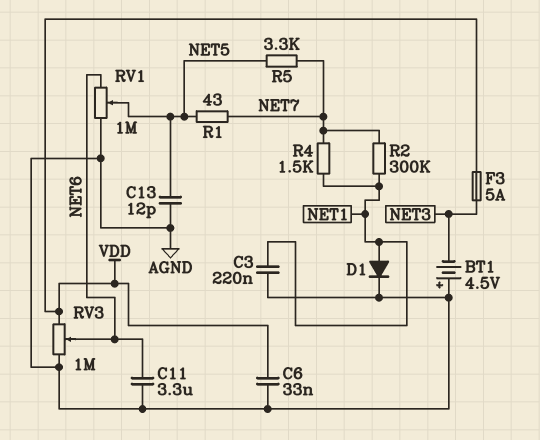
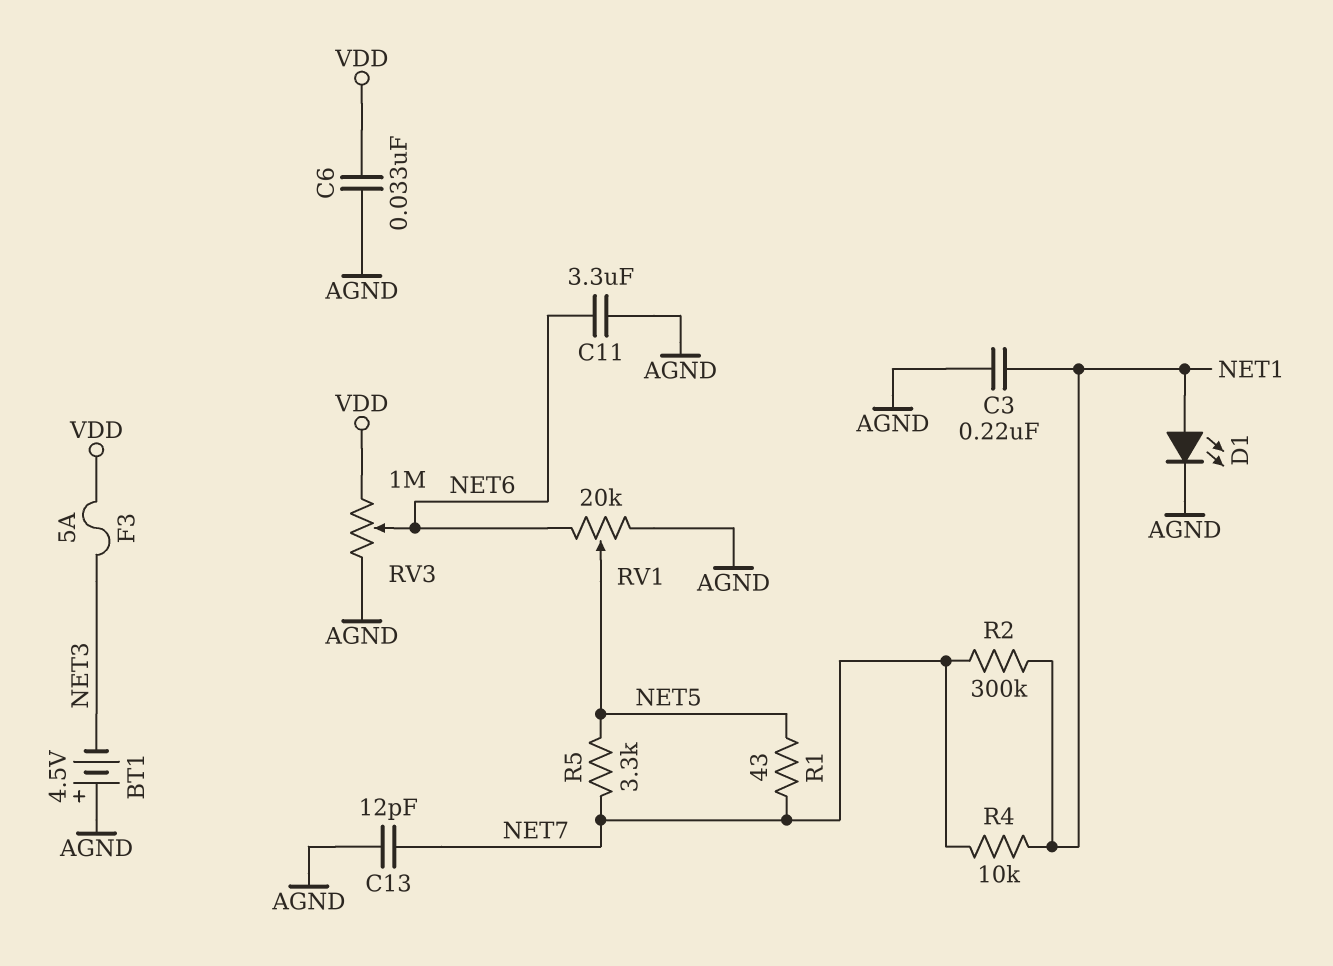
C13: 12pF (AGND, NET5) -> 12pF (AGND, NET7)
D1: diode (A NET1, K AGND) -> LED (A NET1, K AGND)
R4: 1.5k (NET1, NET7) -> 10k (NET1, NET7)
RV1: 1M (AGND, NET6, wiper NET5) -> 20k (AGND, NET6, wiper NET5)

